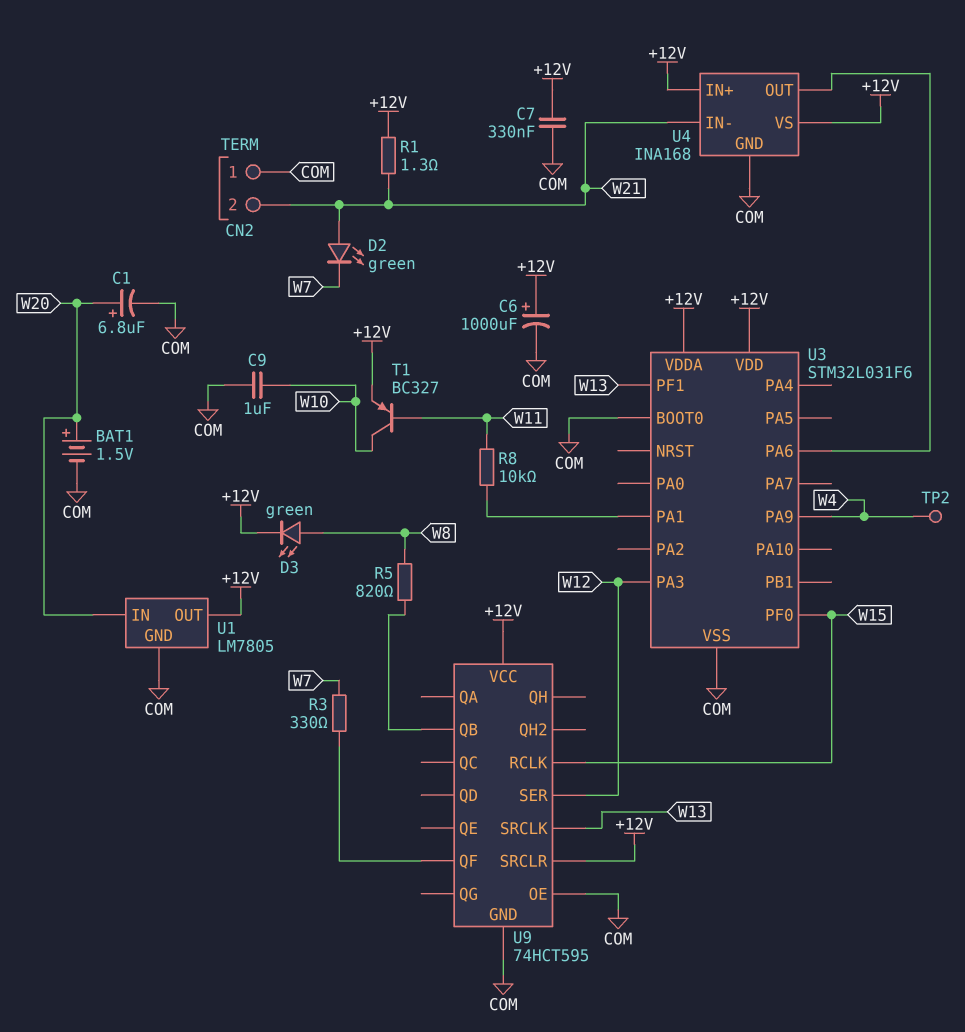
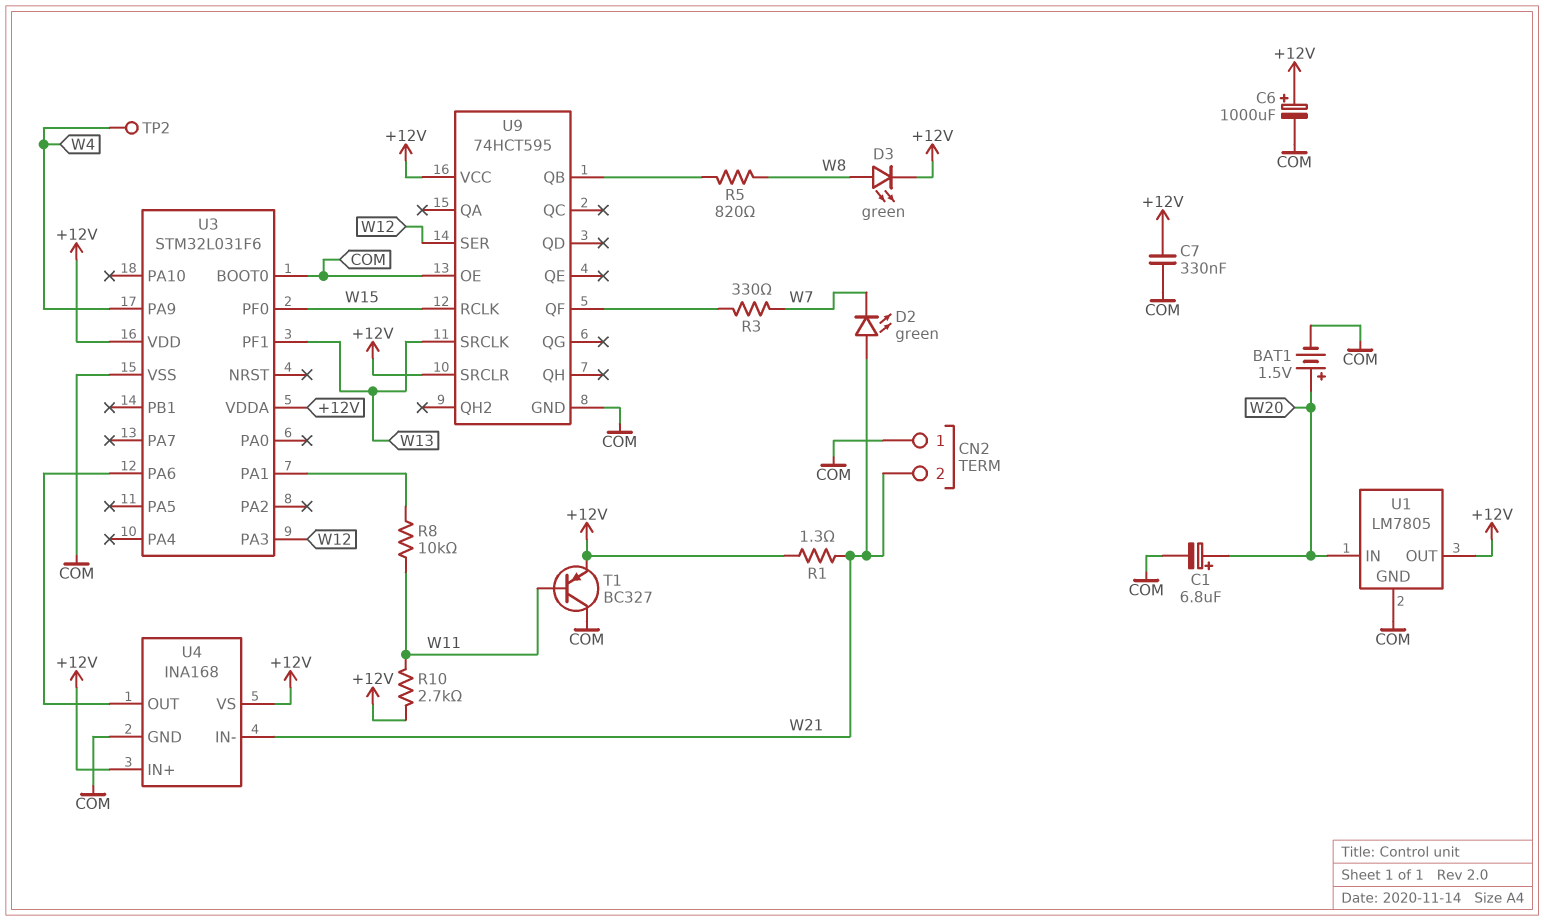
C9: 1uF (COM, W10) -> none
R10: none -> 2.7k (+12V, W11)
T1: PNP BC327 (B W11, C W10, E +12V) -> PNP BC327 (B W11, C COM, E +12V)

